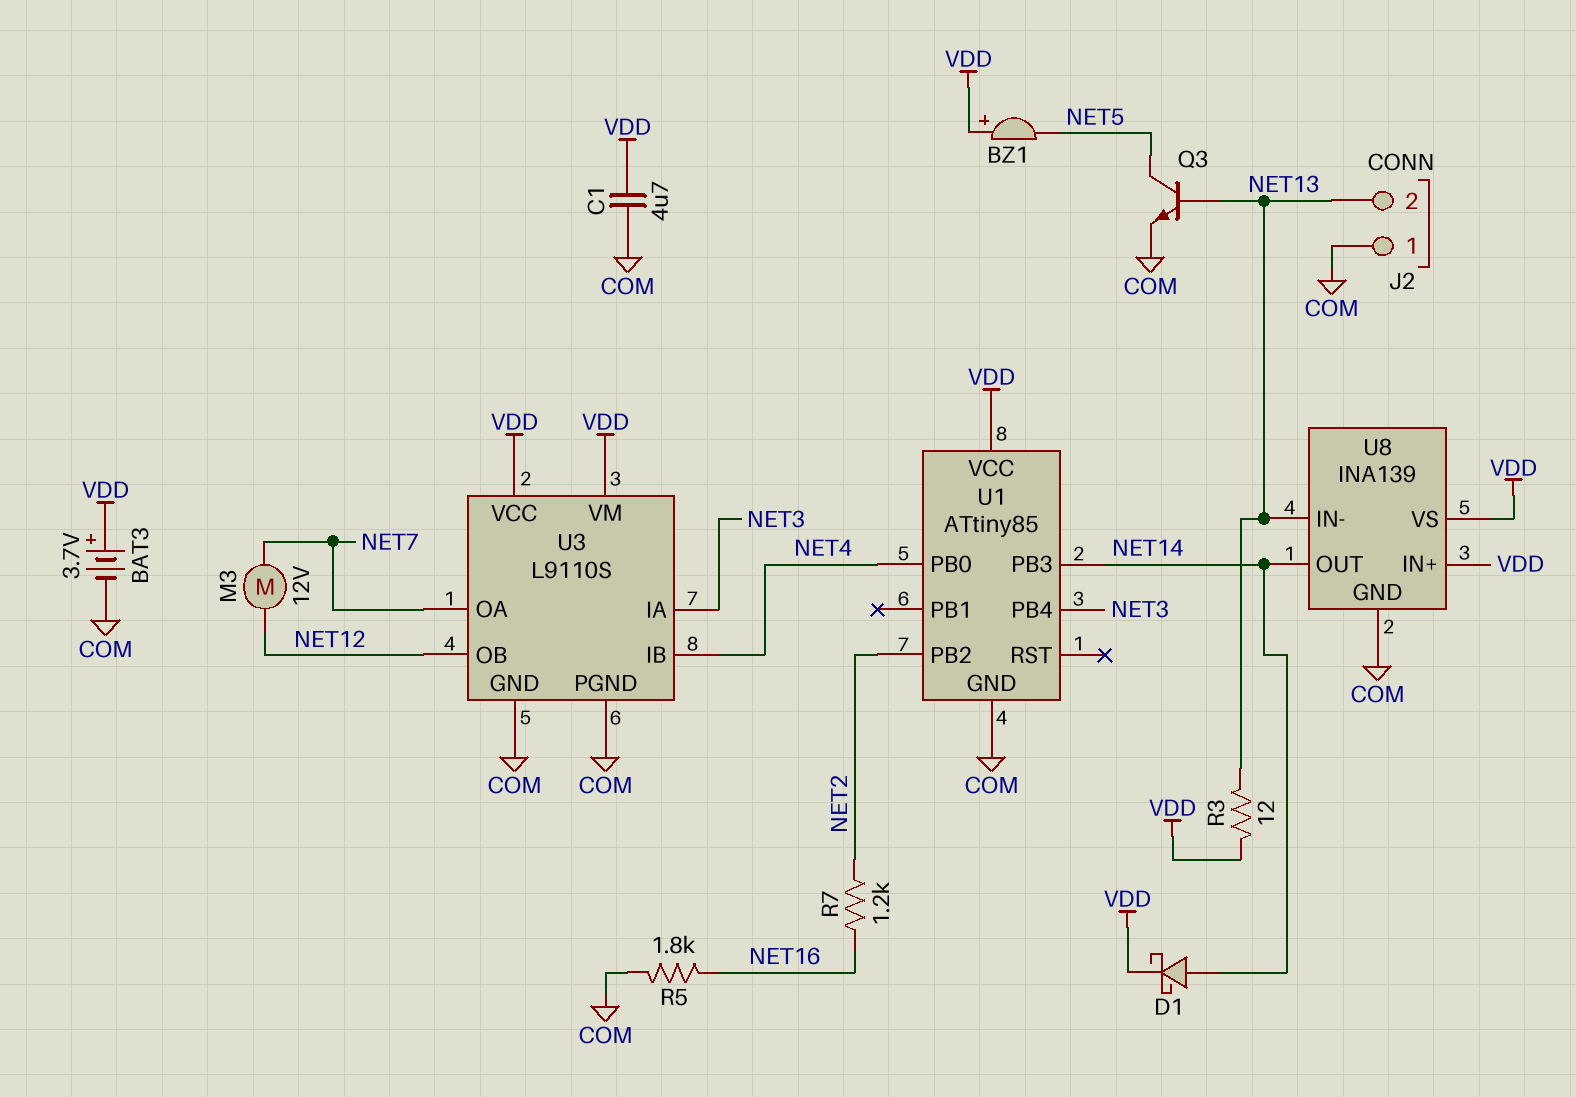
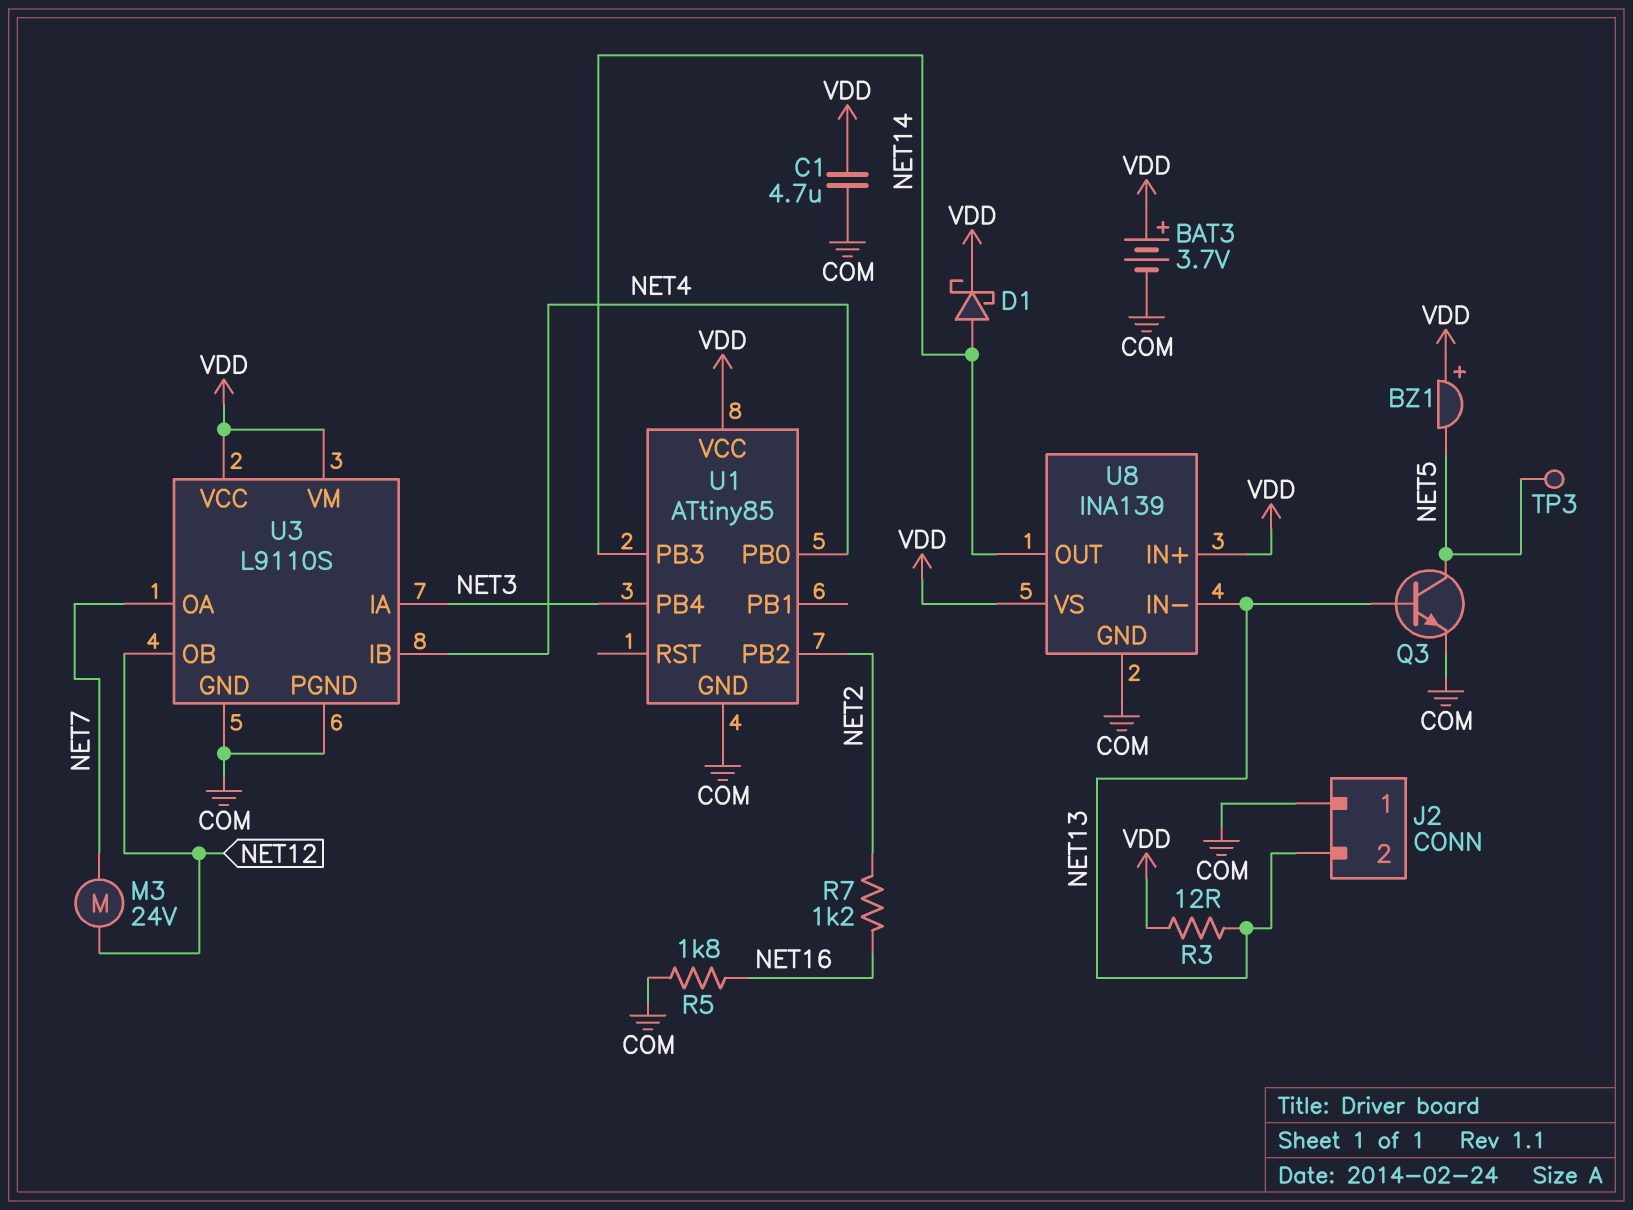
M3: motor 12V (NET7, NET12) -> motor 24V (NET7, NET12)
TP3: none -> test point (NET5)

